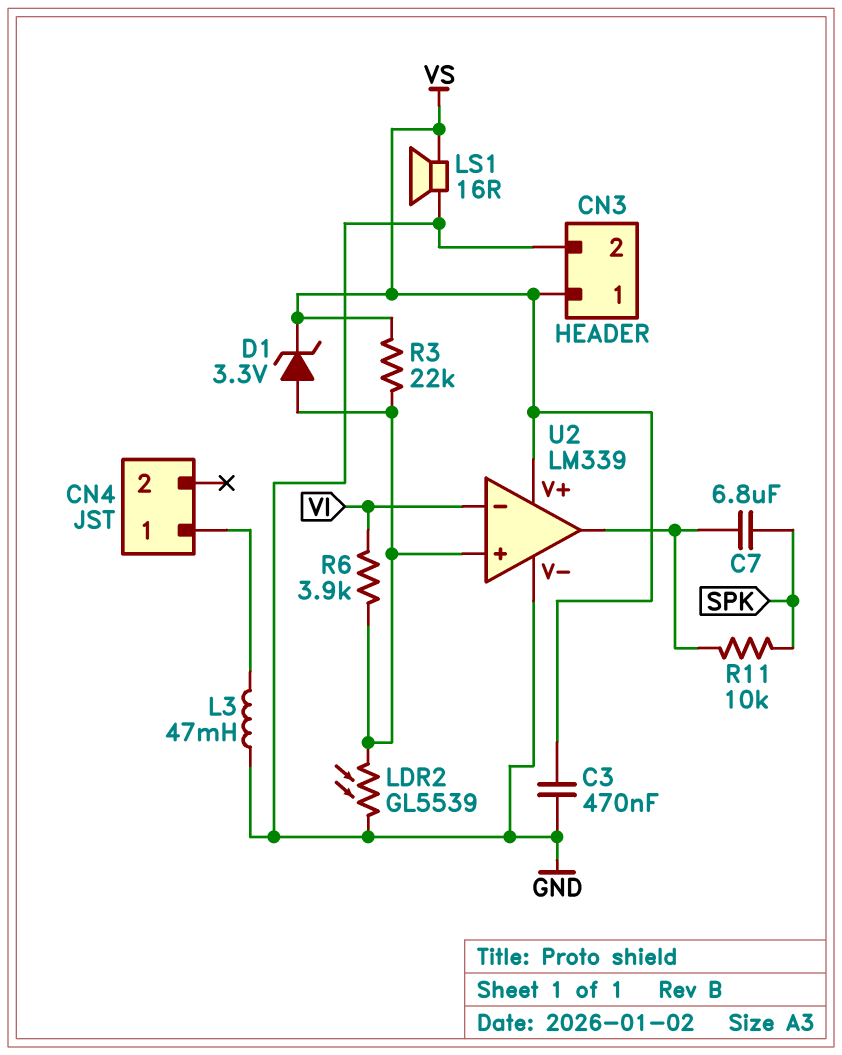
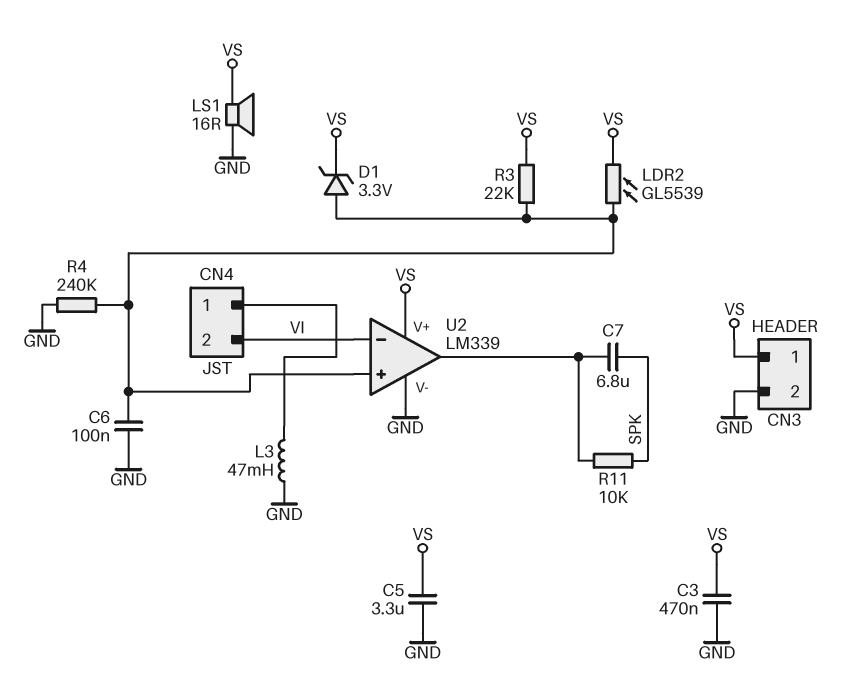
C5: none -> 3.3uF (GND, VS)
C6: none -> 100nF (GND, U2/in+)
CN4 pin 2: none -> VI
LDR2: GL5539 (GND, U2/in+) -> GL5539 (U2/in+, VS)
R4: none -> 240k (GND, U2/in+)
R6: 3.9k (U2/in+, VI) -> none

